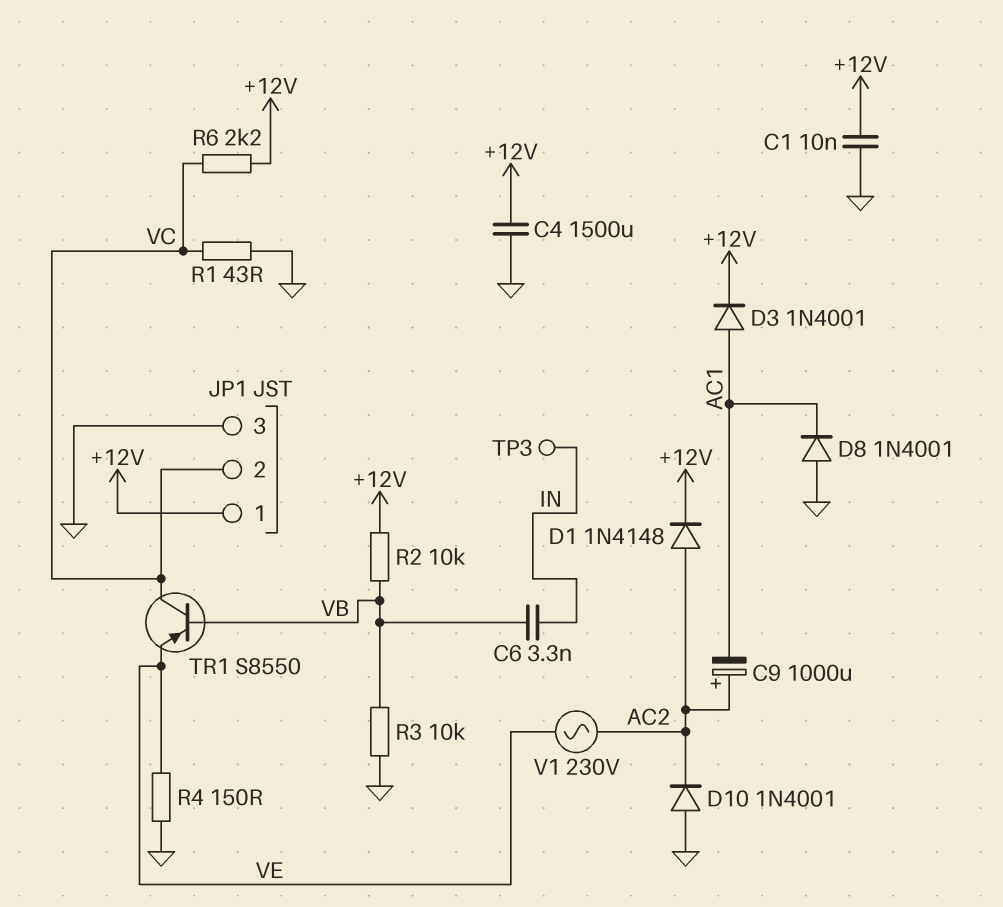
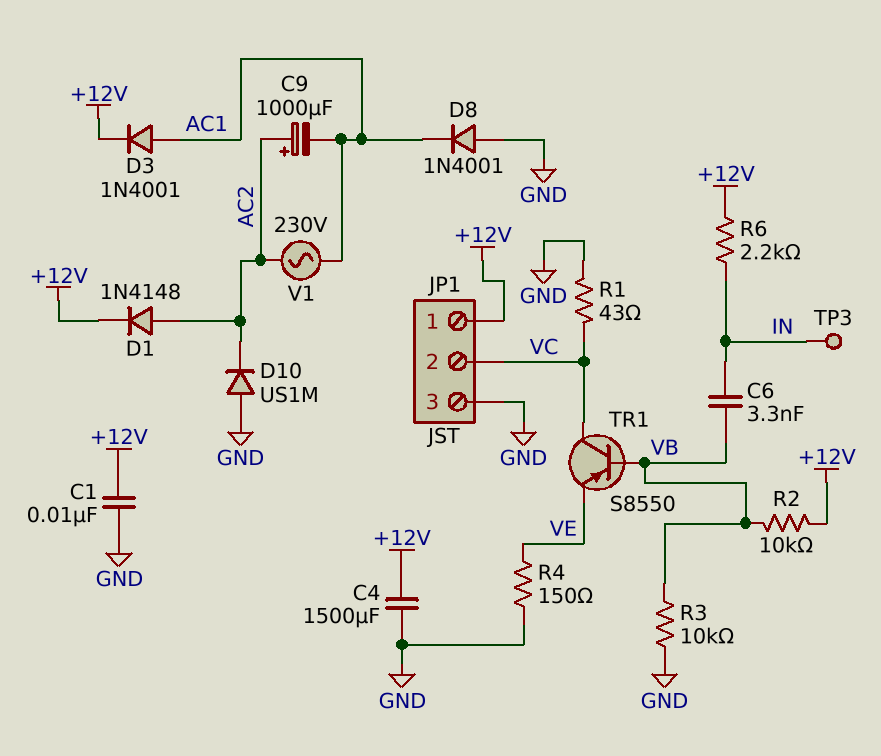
D10: diode 1N4001 (A GND, K AC2) -> diode US1M (A GND, K AC2)
R6: 2.2k (+12V, VC) -> 2.2k (+12V, IN)
V1: AC 230V (AC2, VE) -> AC 230V (AC1, AC2)

